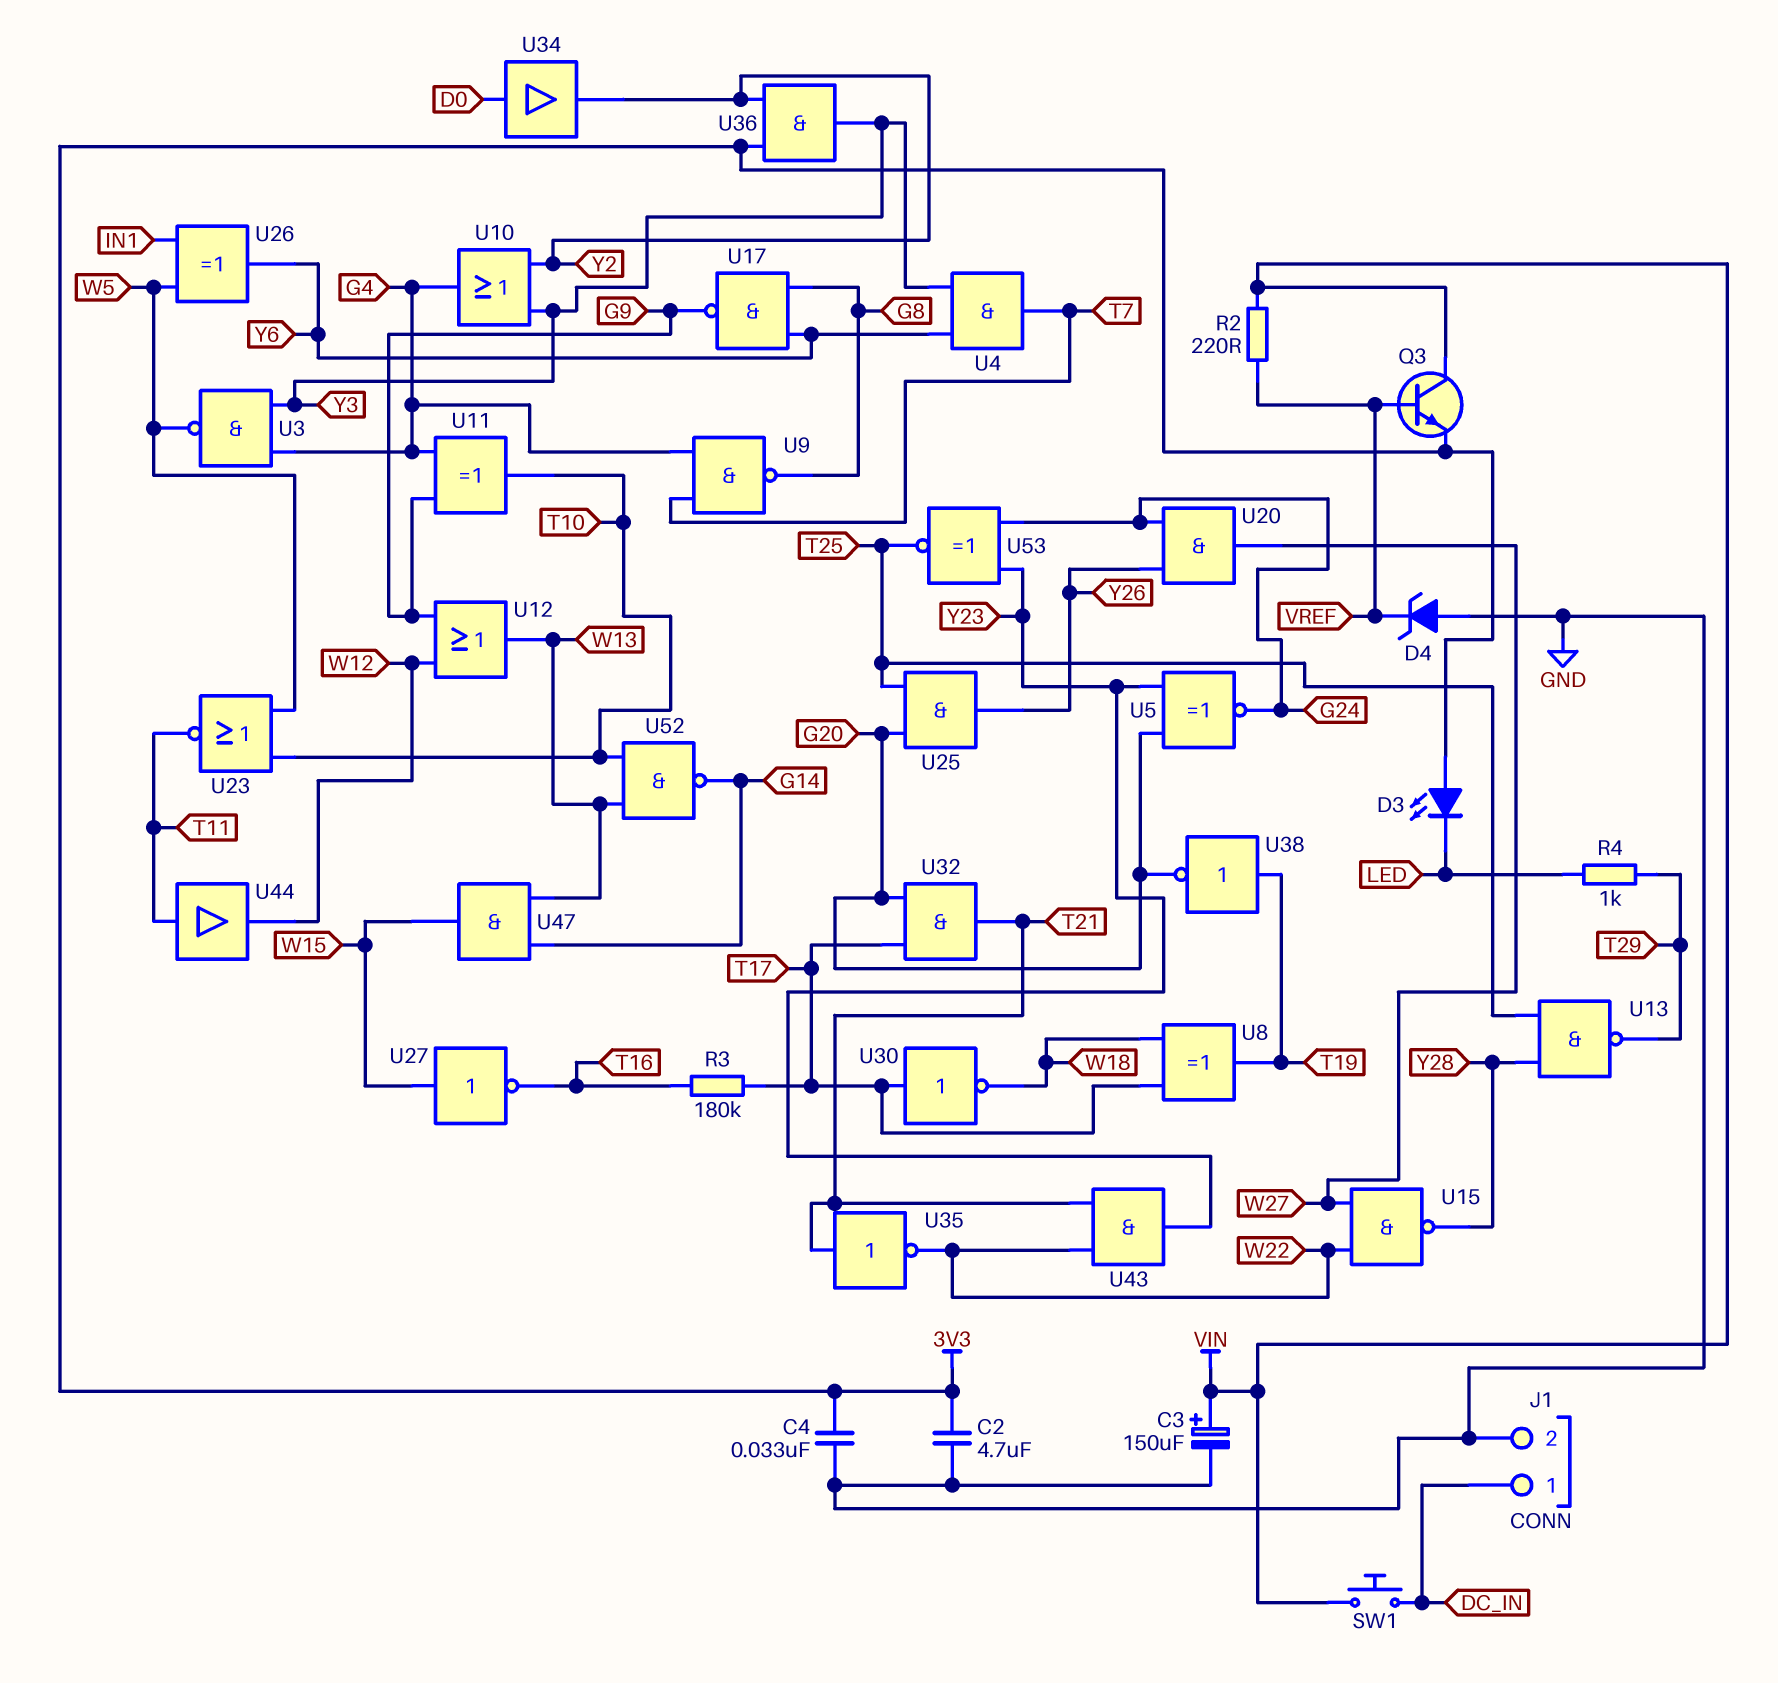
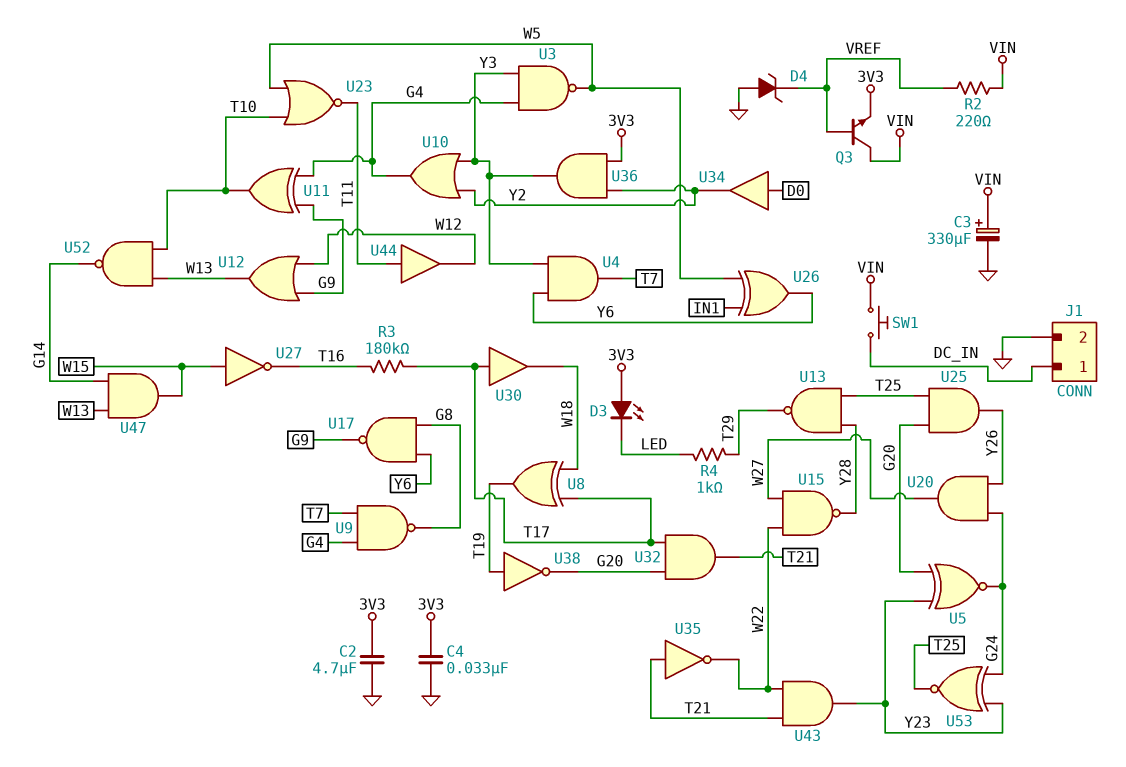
C3: 150uF (plus VIN, minus GND) -> 330uF (plus VIN, minus GND)
U30: NOT (in T17, out W18) -> buffer (in T17, out W18)

